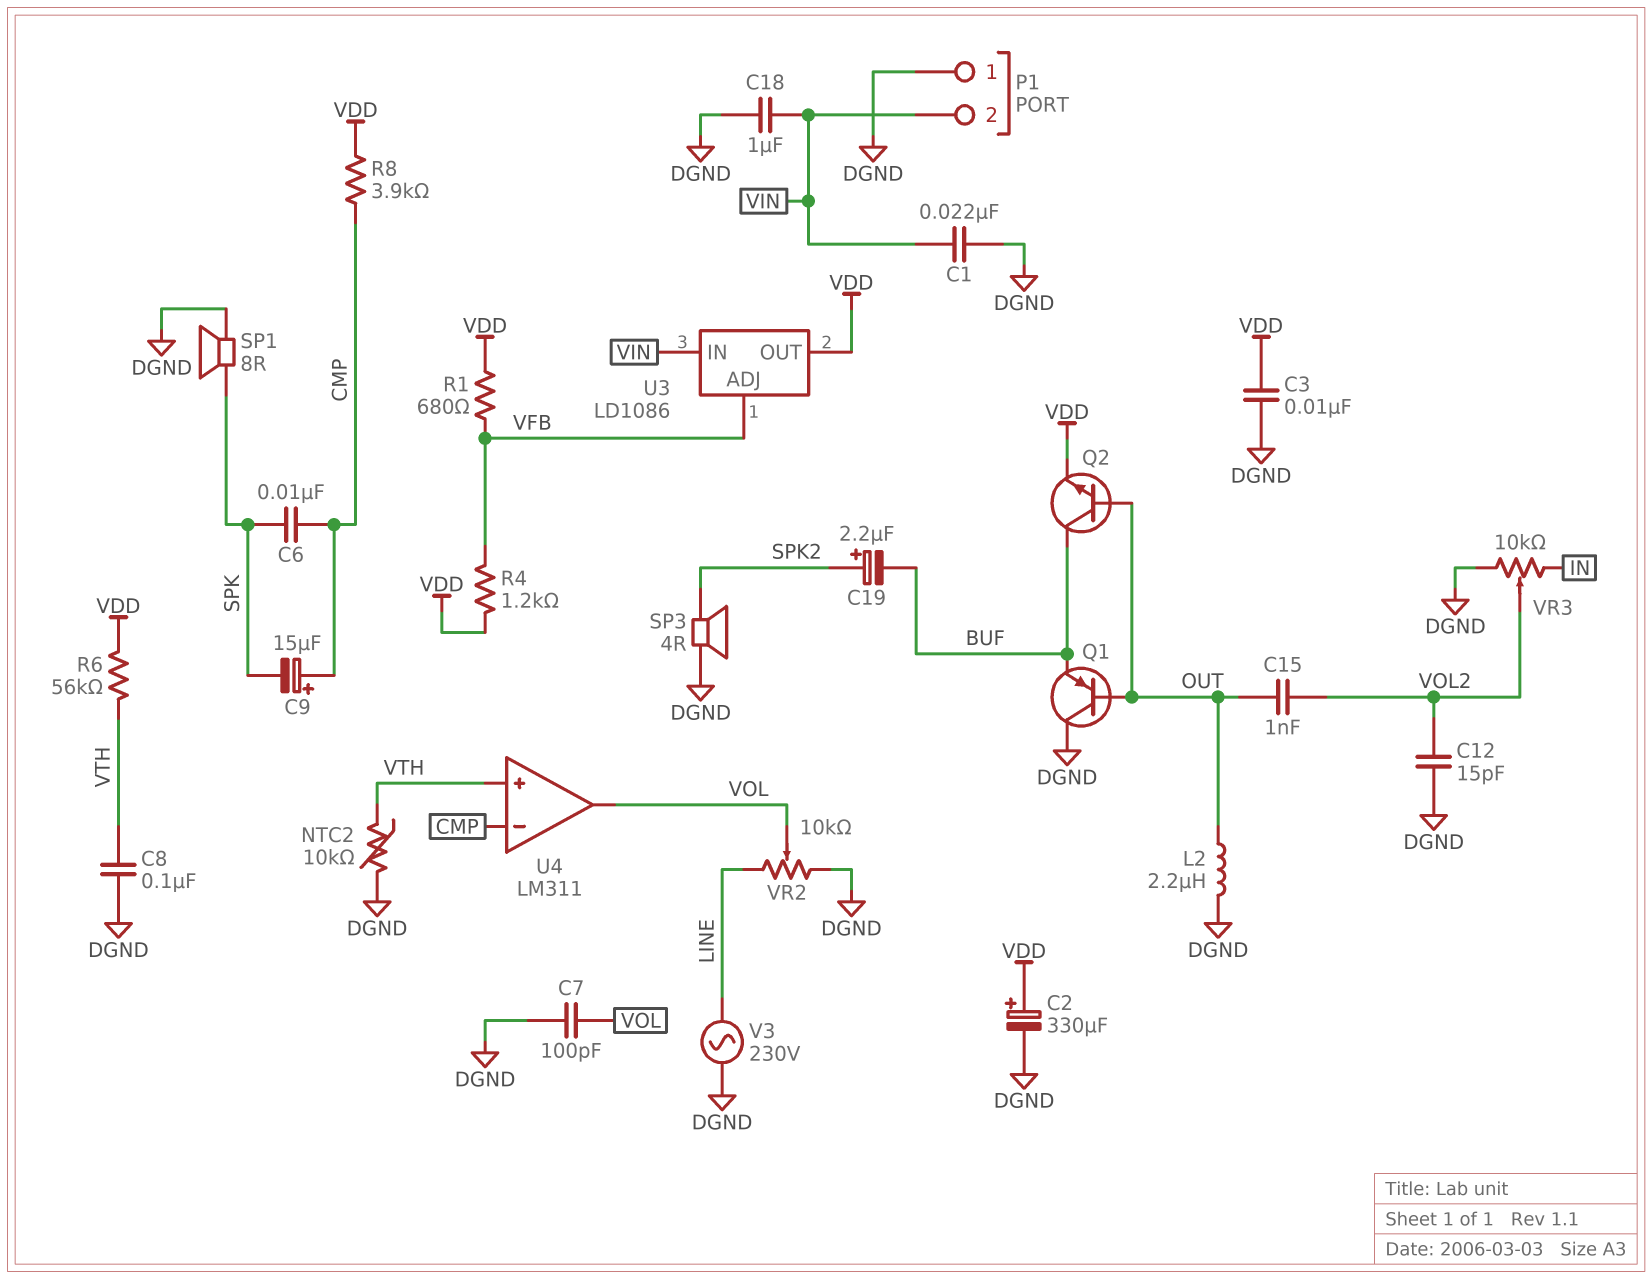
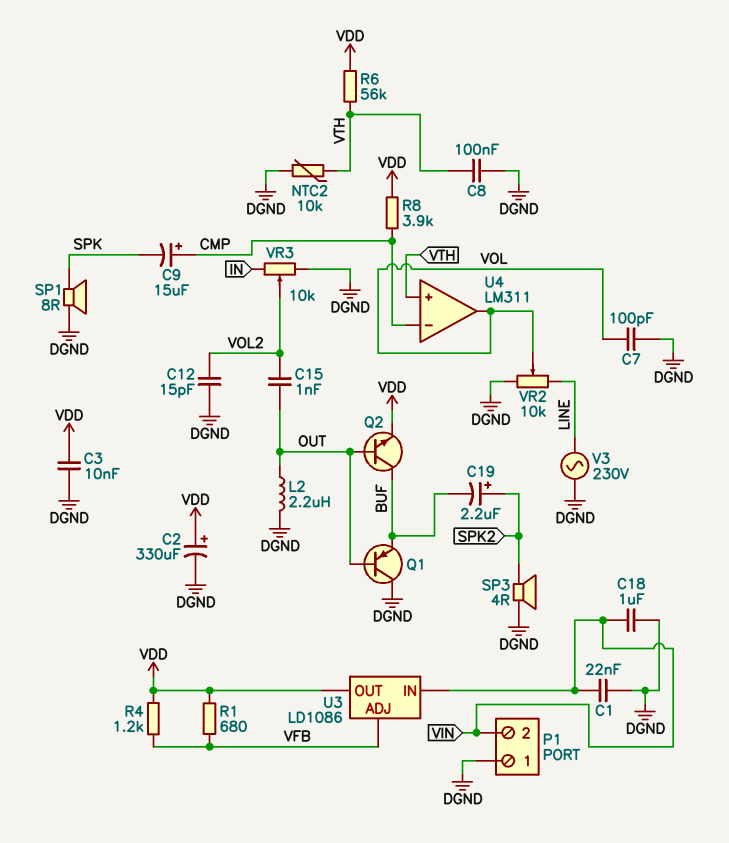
C6: 10nF (CMP, SPK) -> none

